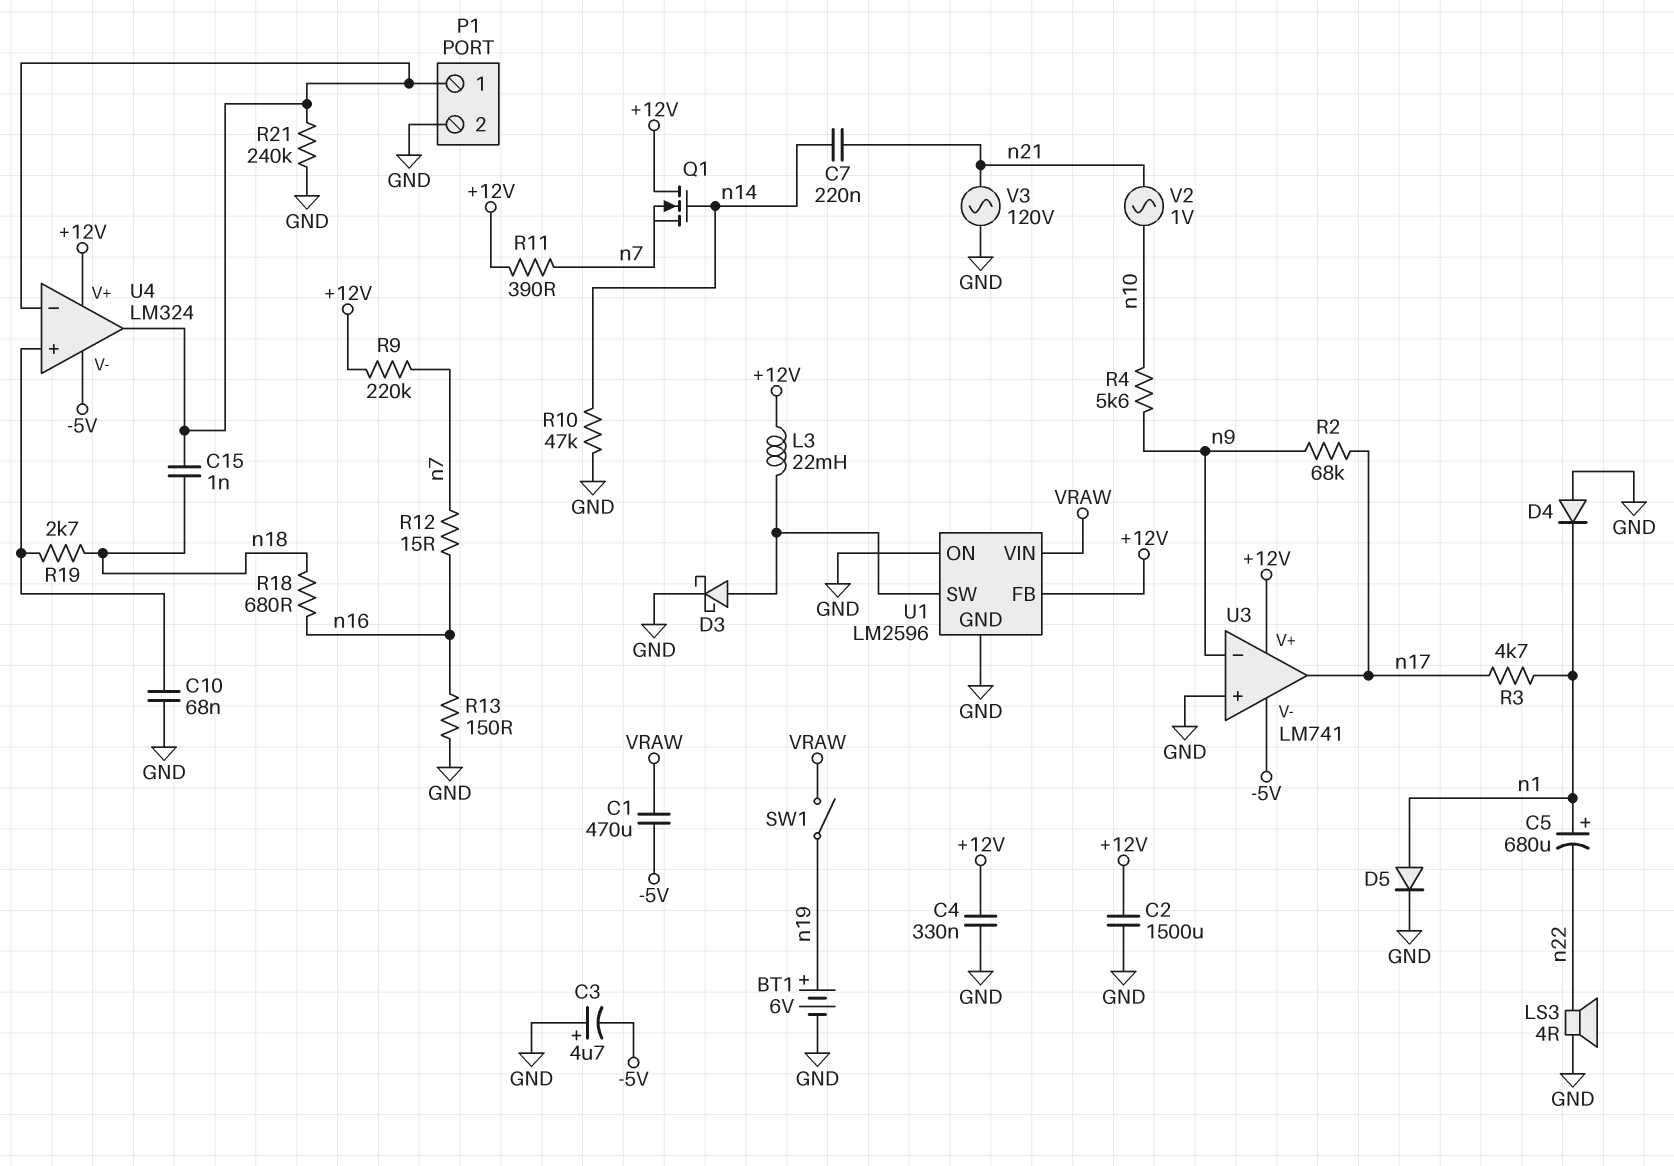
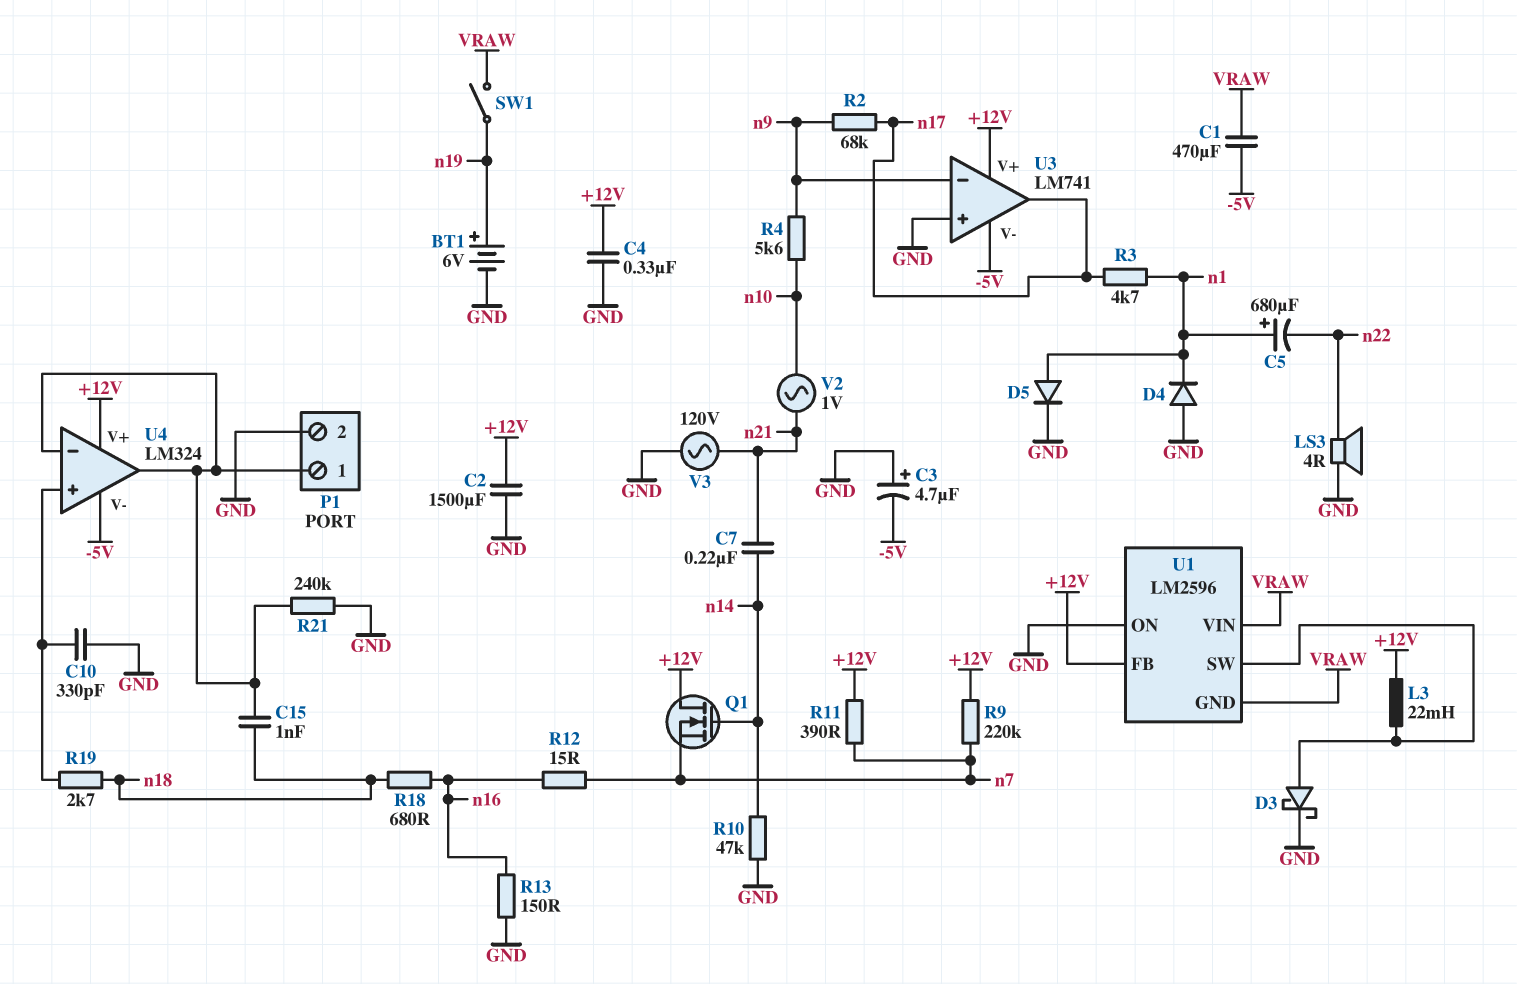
C10: 68nF (GND, U4/in+) -> 330pF (GND, U4/in+)
U1 pin GND: GND -> VRAW

